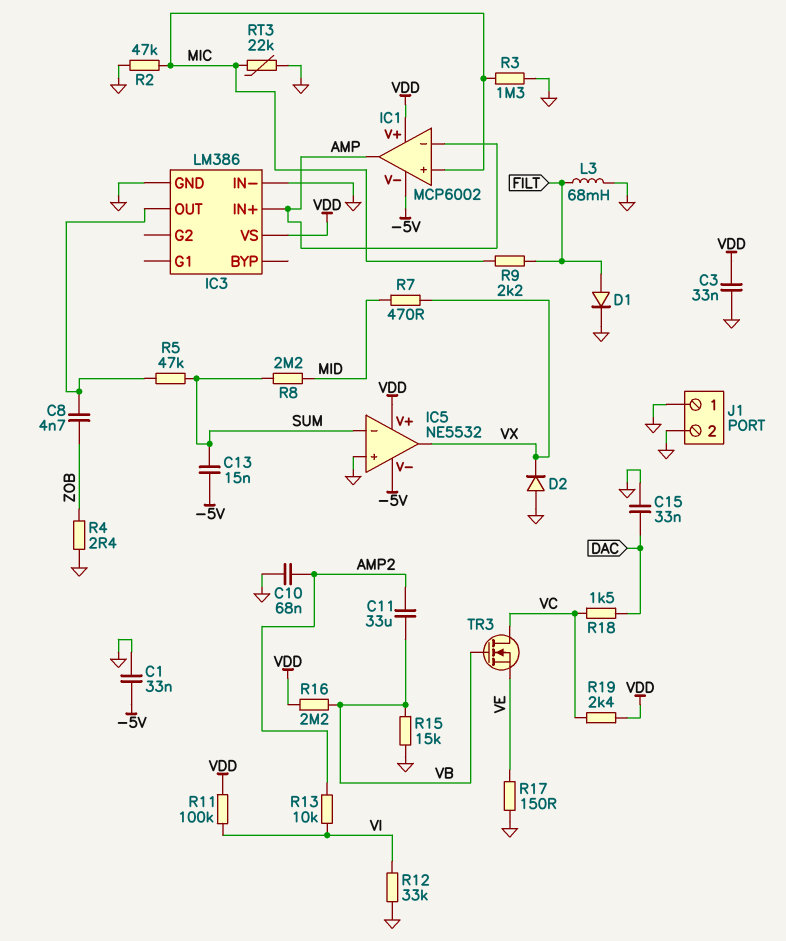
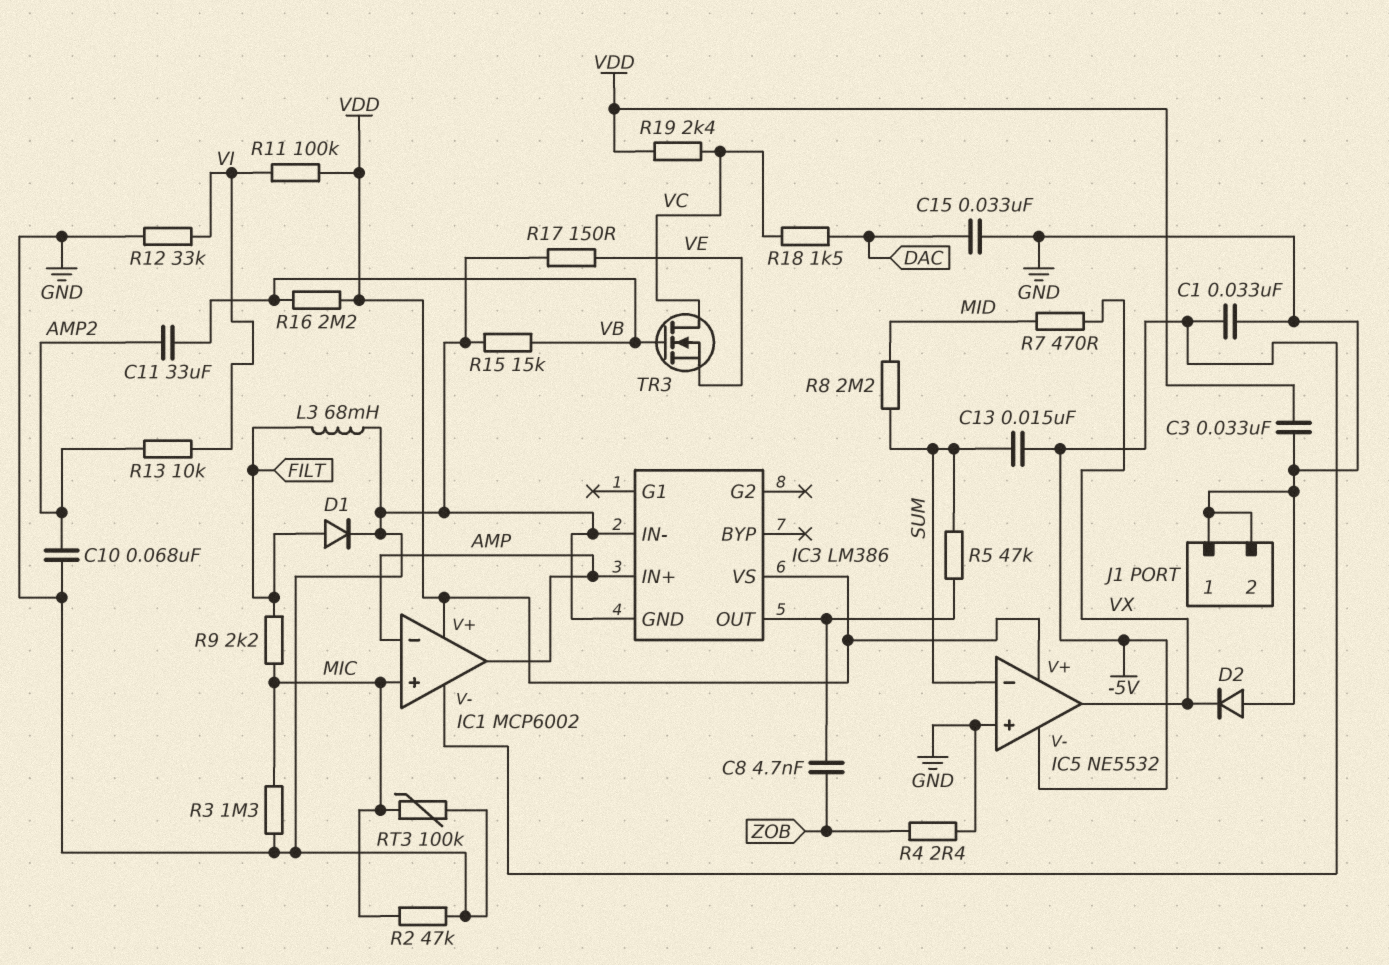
RT3: 22k (GND, MIC) -> 100k (GND, MIC)

